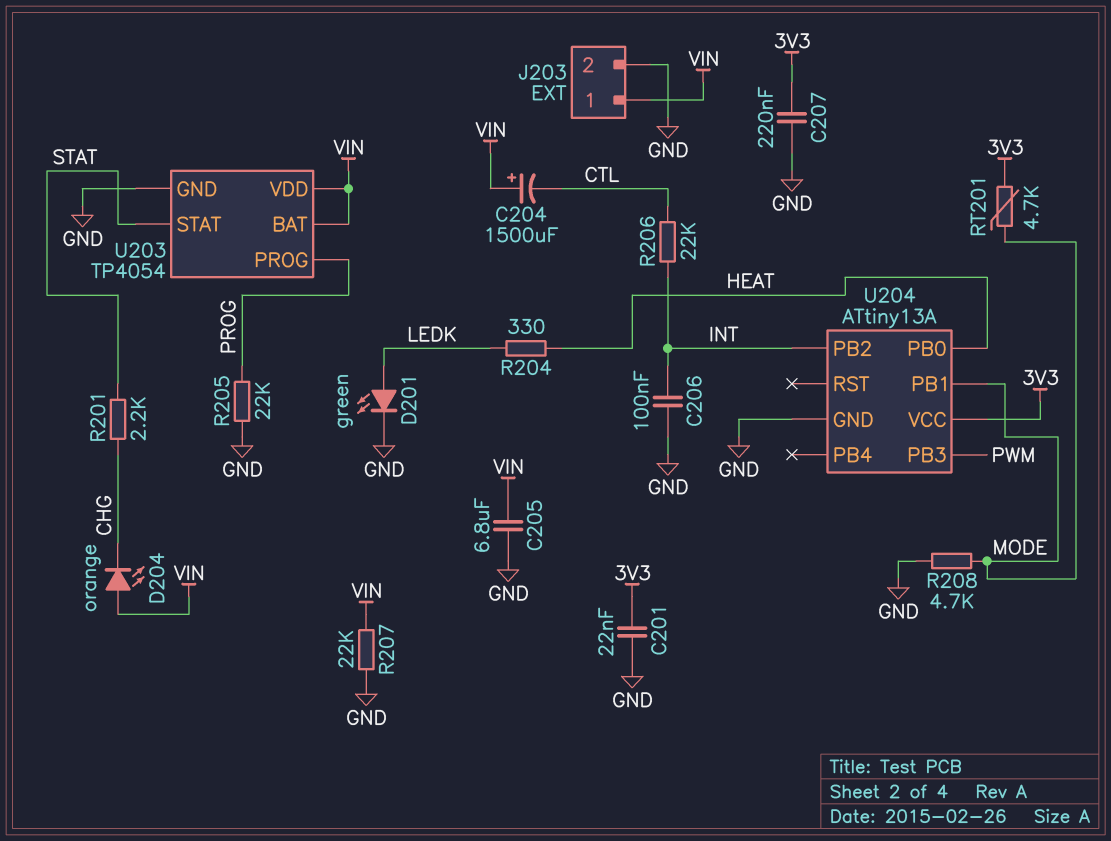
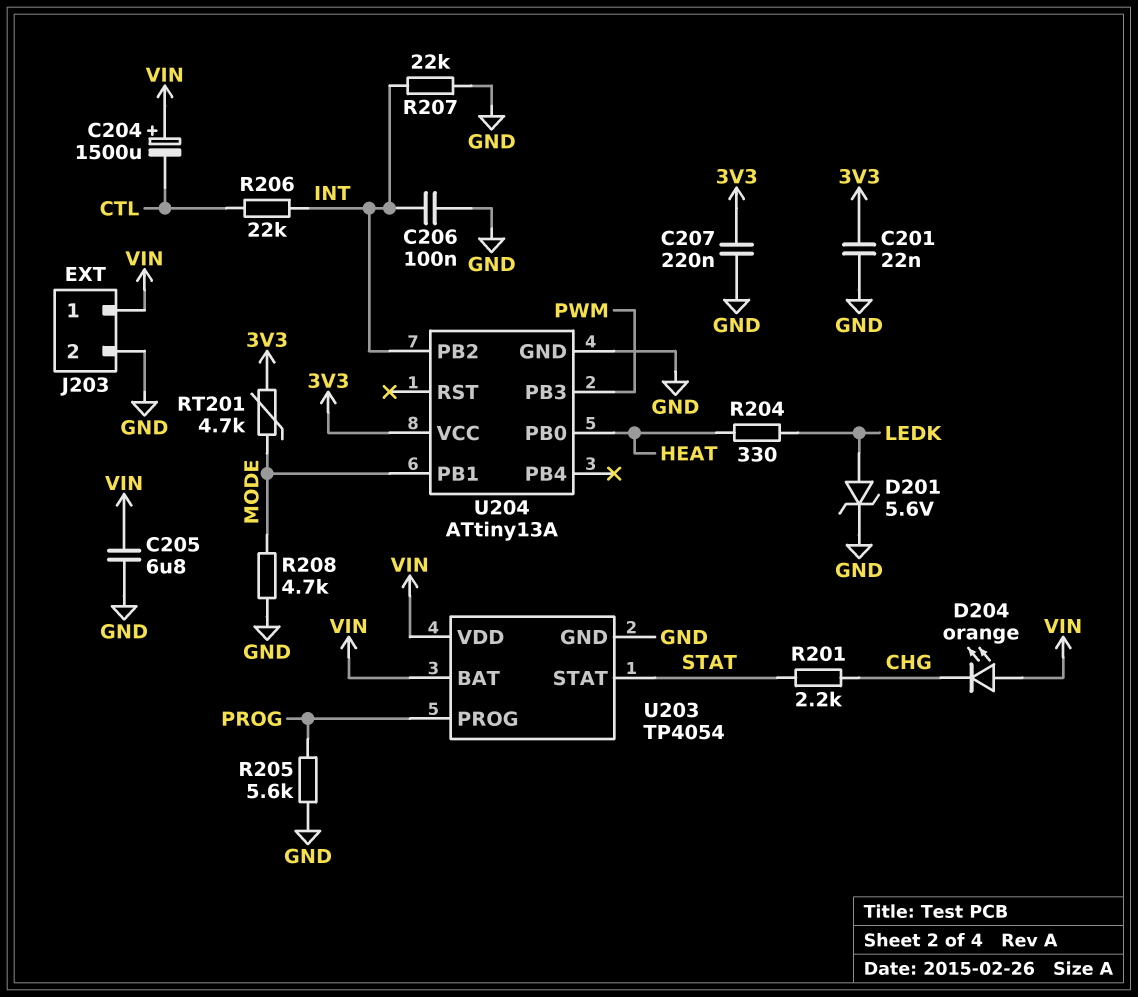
D201: LED green (A LEDK, K GND) -> zener 5.6V (A LEDK, K GND)
R205: 22k (GND, PROG) -> 5.6k (GND, PROG)
R207: 22k (GND, VIN) -> 22k (GND, INT)

